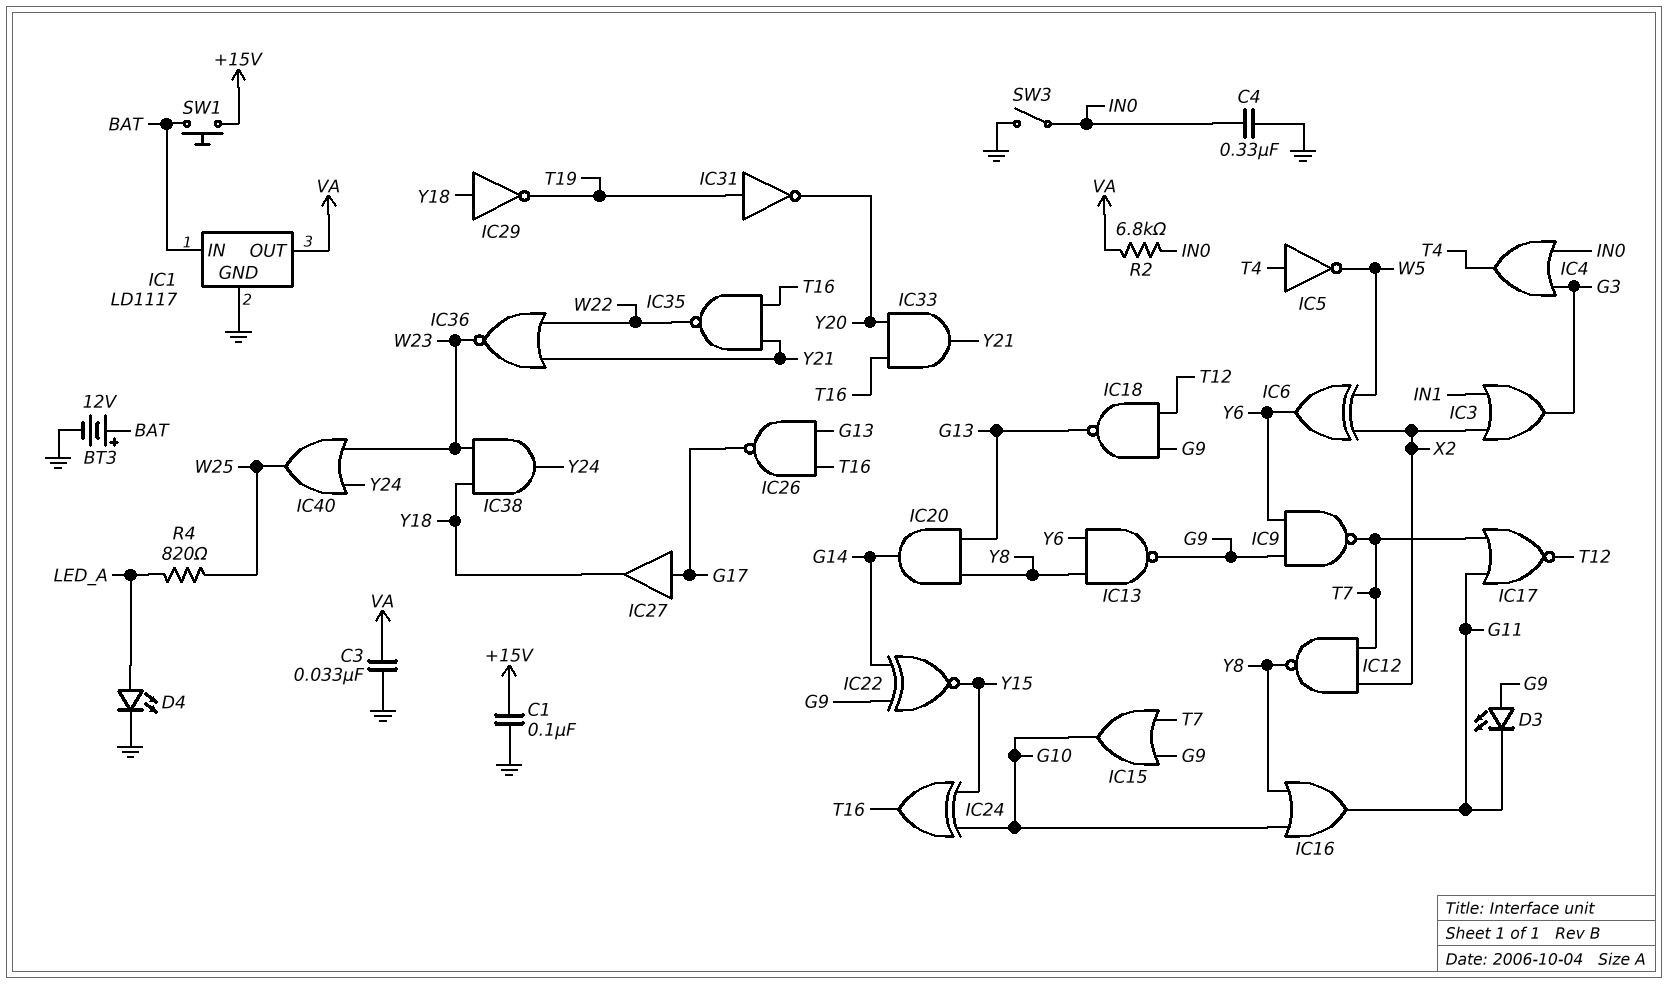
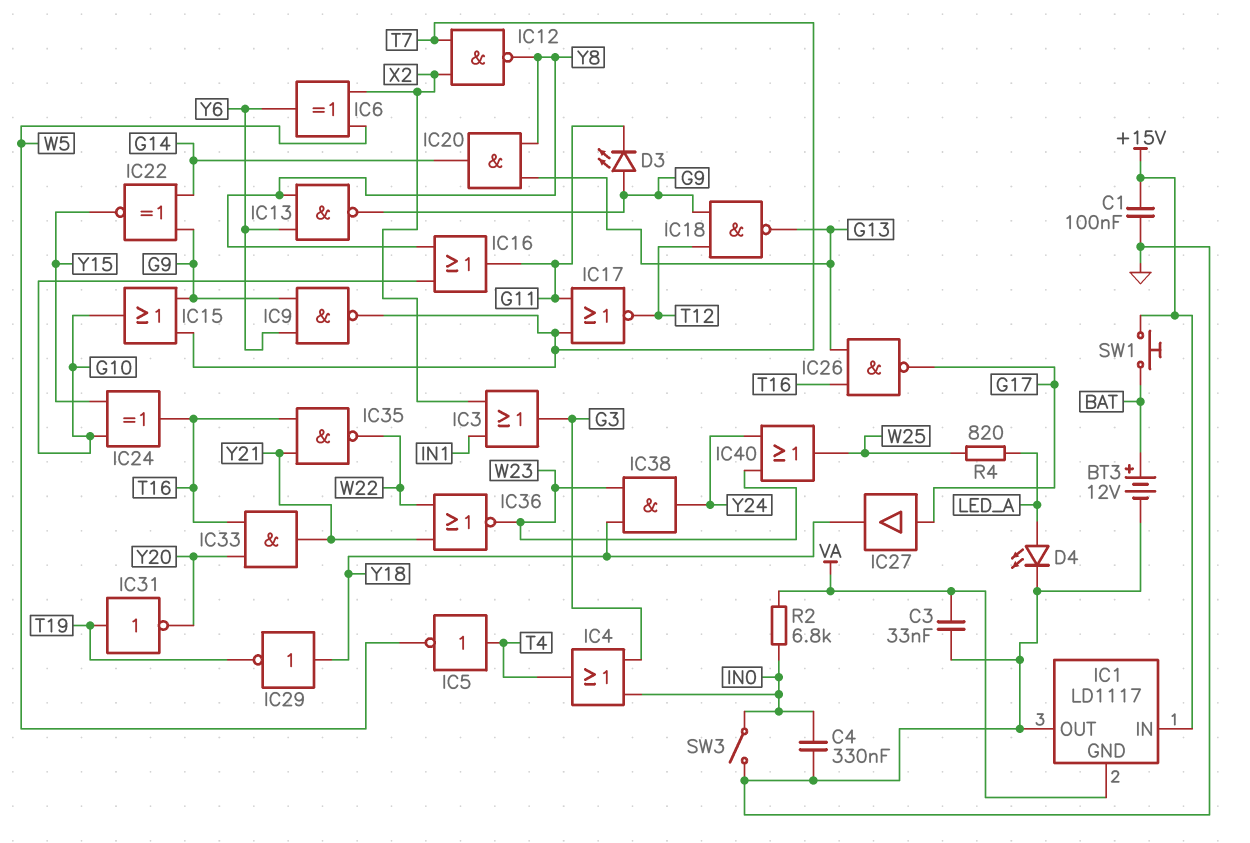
IC1 pin GND: GND -> VA
IC1 pin IN: BAT -> +15V
IC1 pin OUT: VA -> GND

